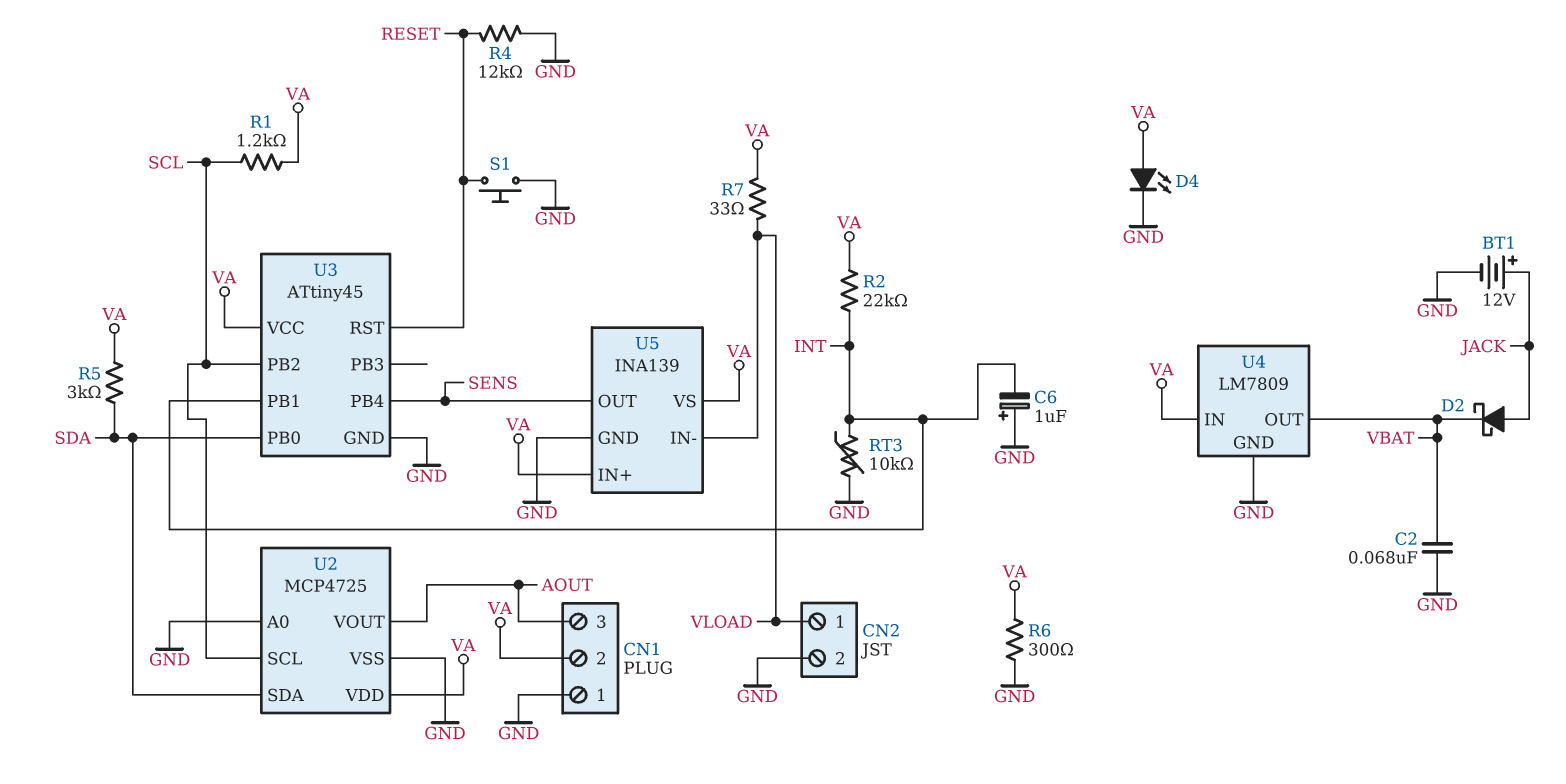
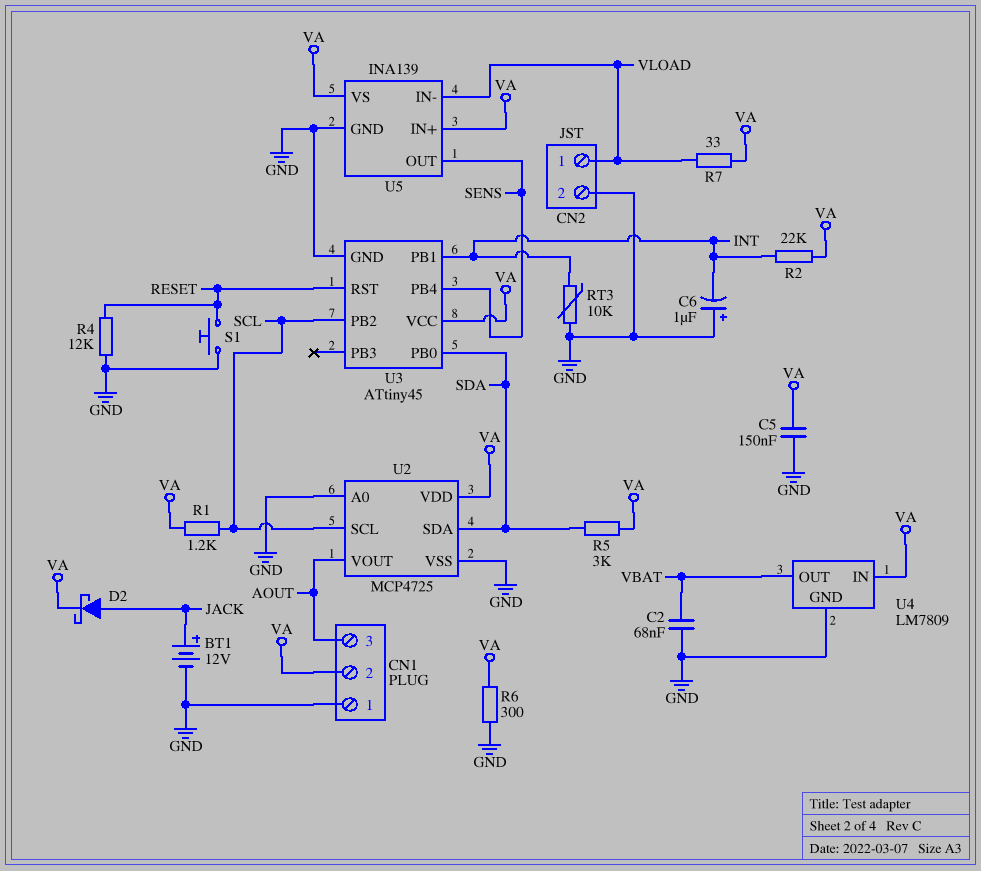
C5: none -> 150nF (GND, VA)
D2: schottky (A JACK, K VBAT) -> schottky (A JACK, K VA)
D4: LED (A VA, K GND) -> none

